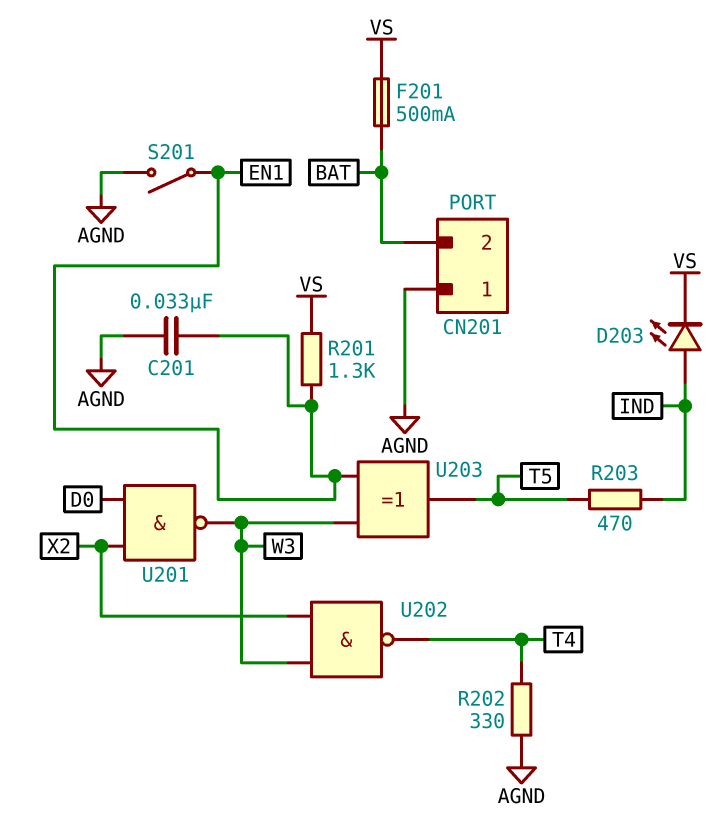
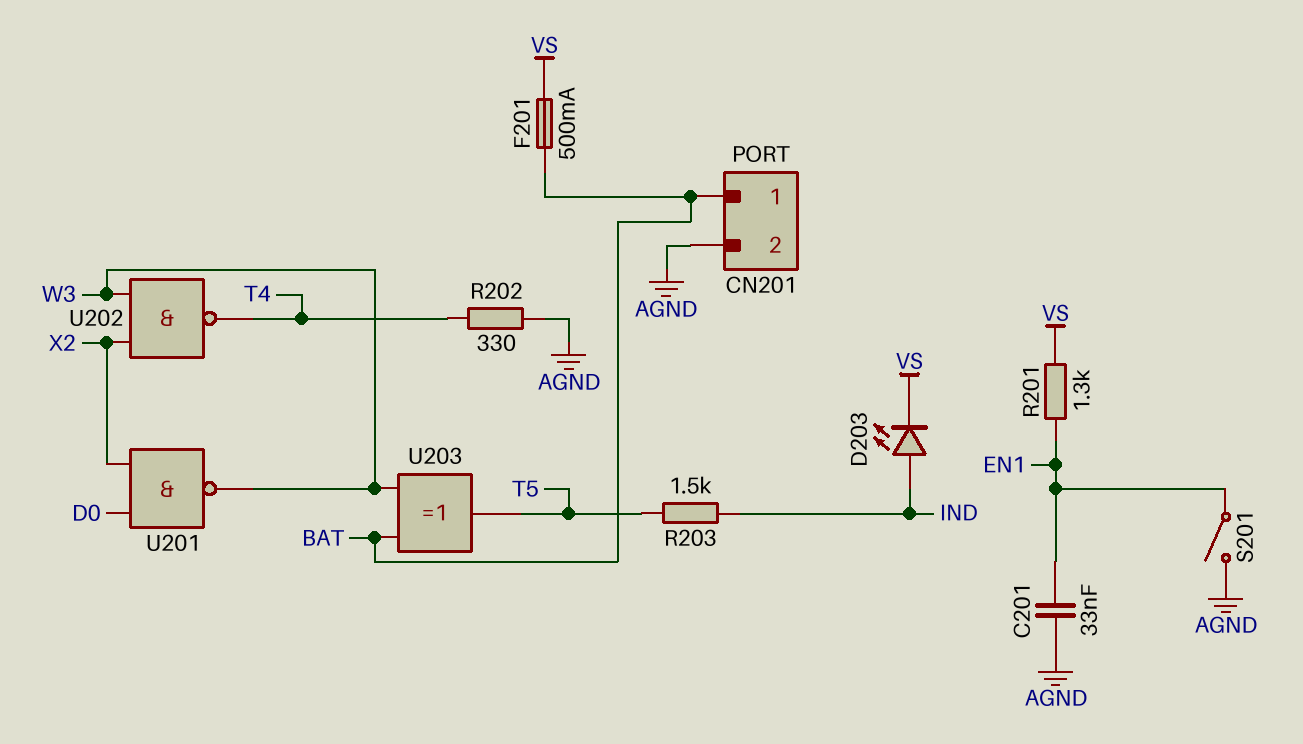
CN201 pin 1: AGND -> BAT
CN201 pin 2: BAT -> AGND
R203: 470 (IND, T5) -> 1.5k (IND, T5)
U203: XOR (in EN1, in W3, out T5) -> XOR (in BAT, in W3, out T5)

